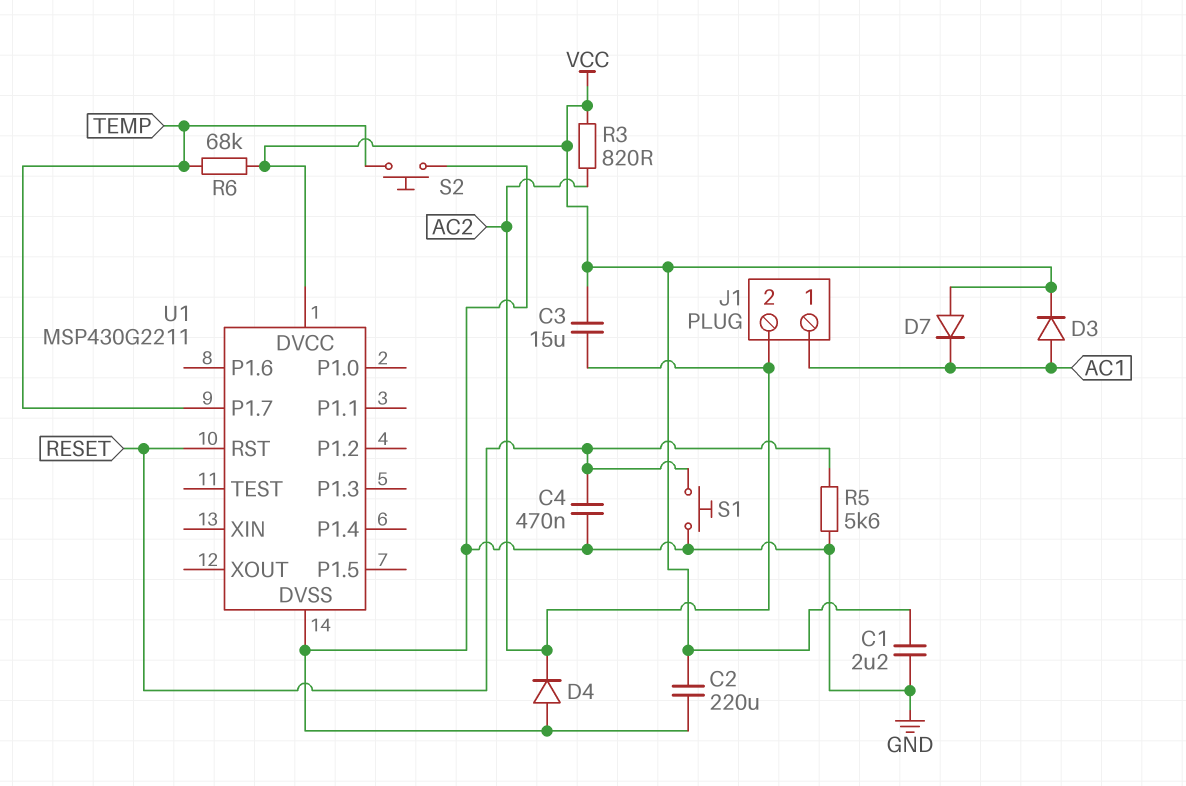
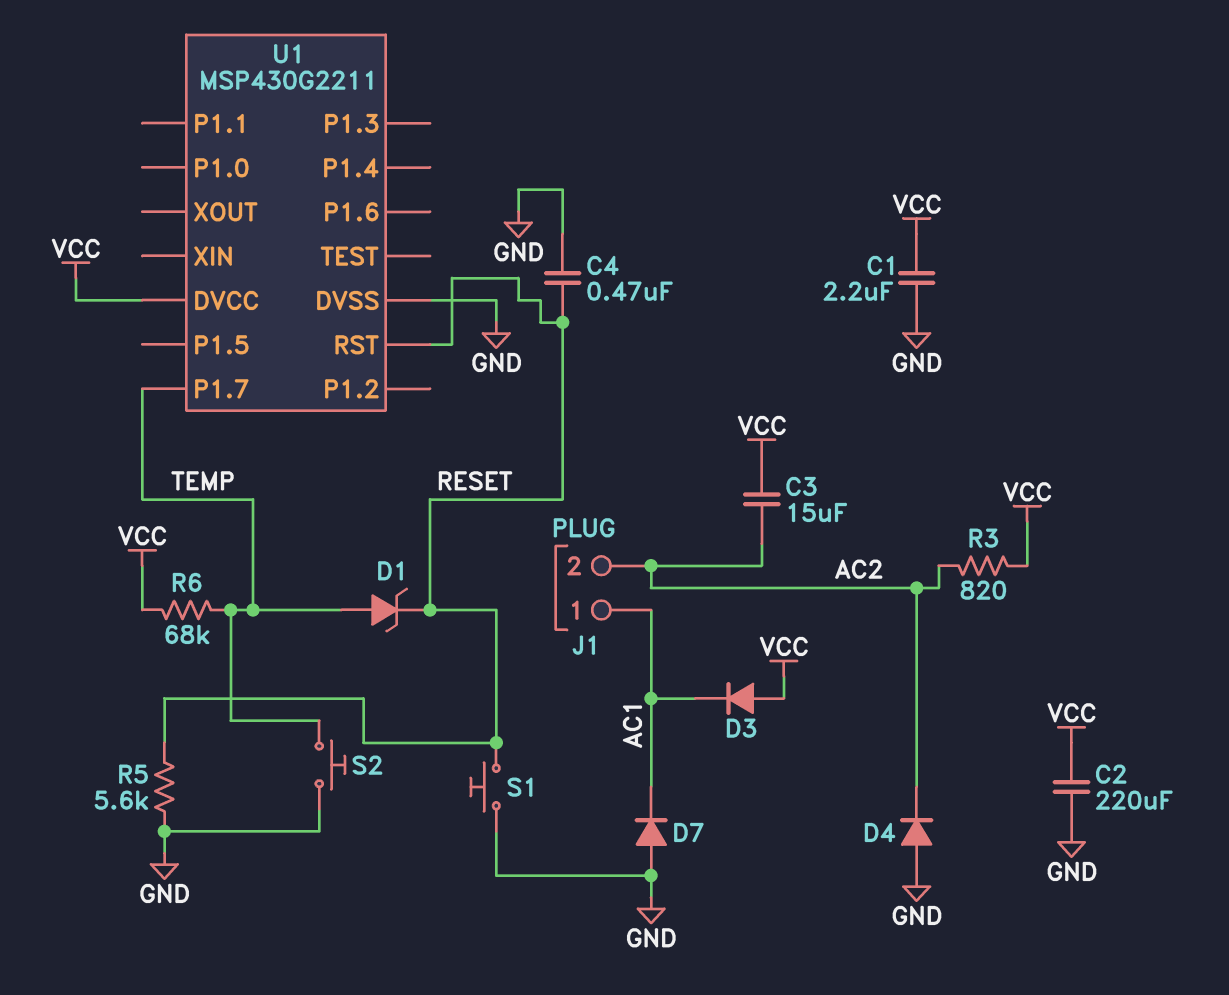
D1: none -> zener (A TEMP, K RESET)
D3: diode (A AC1, K VCC) -> diode (A VCC, K AC1)
D7: diode (A VCC, K AC1) -> diode (A GND, K AC1)

